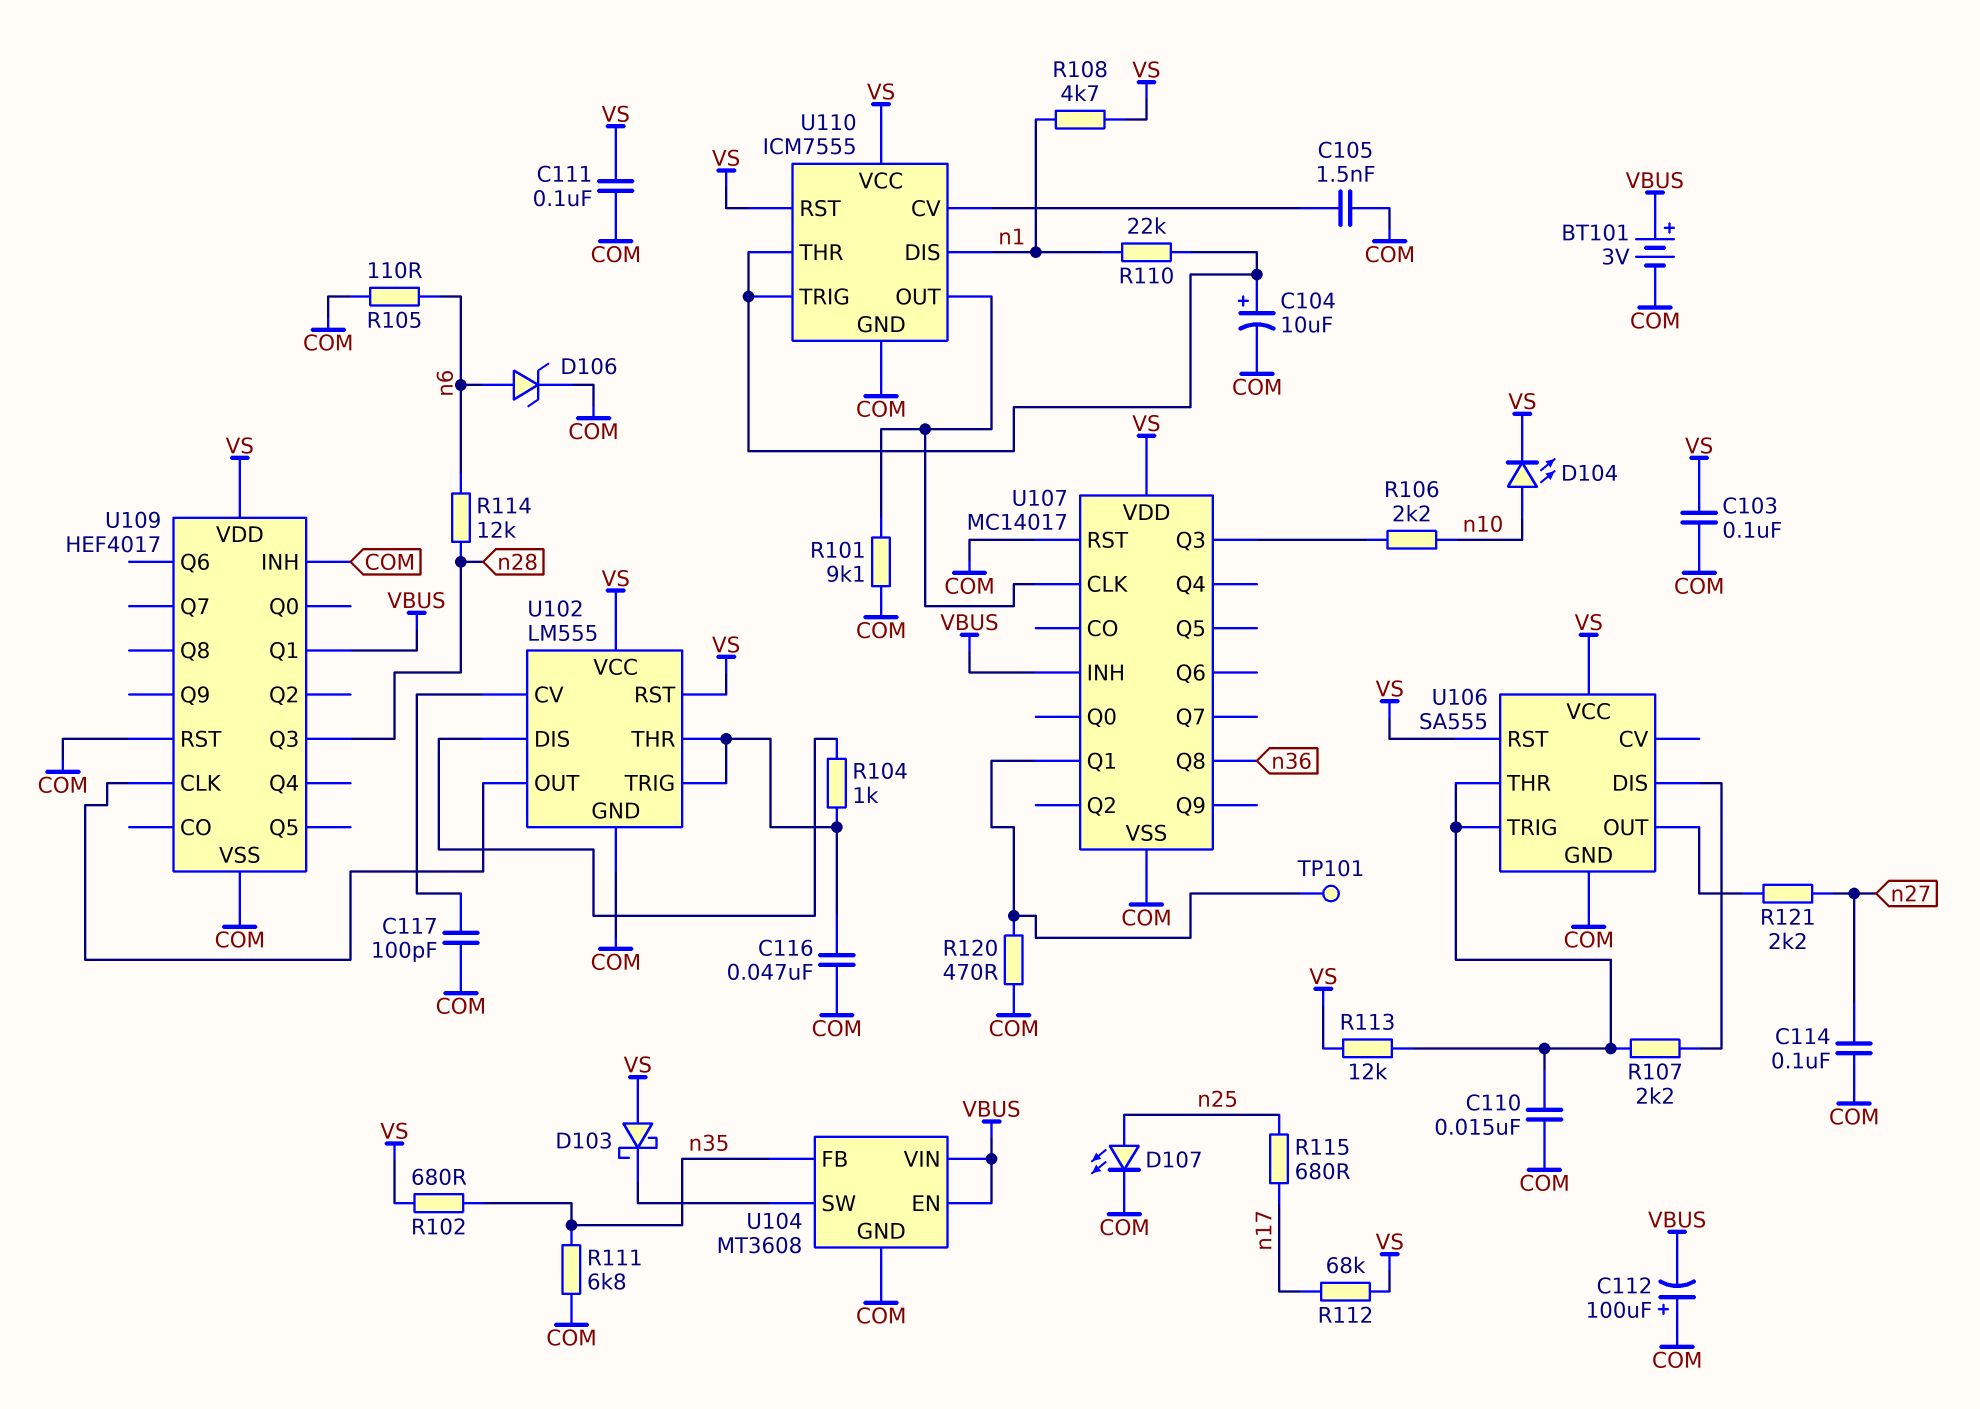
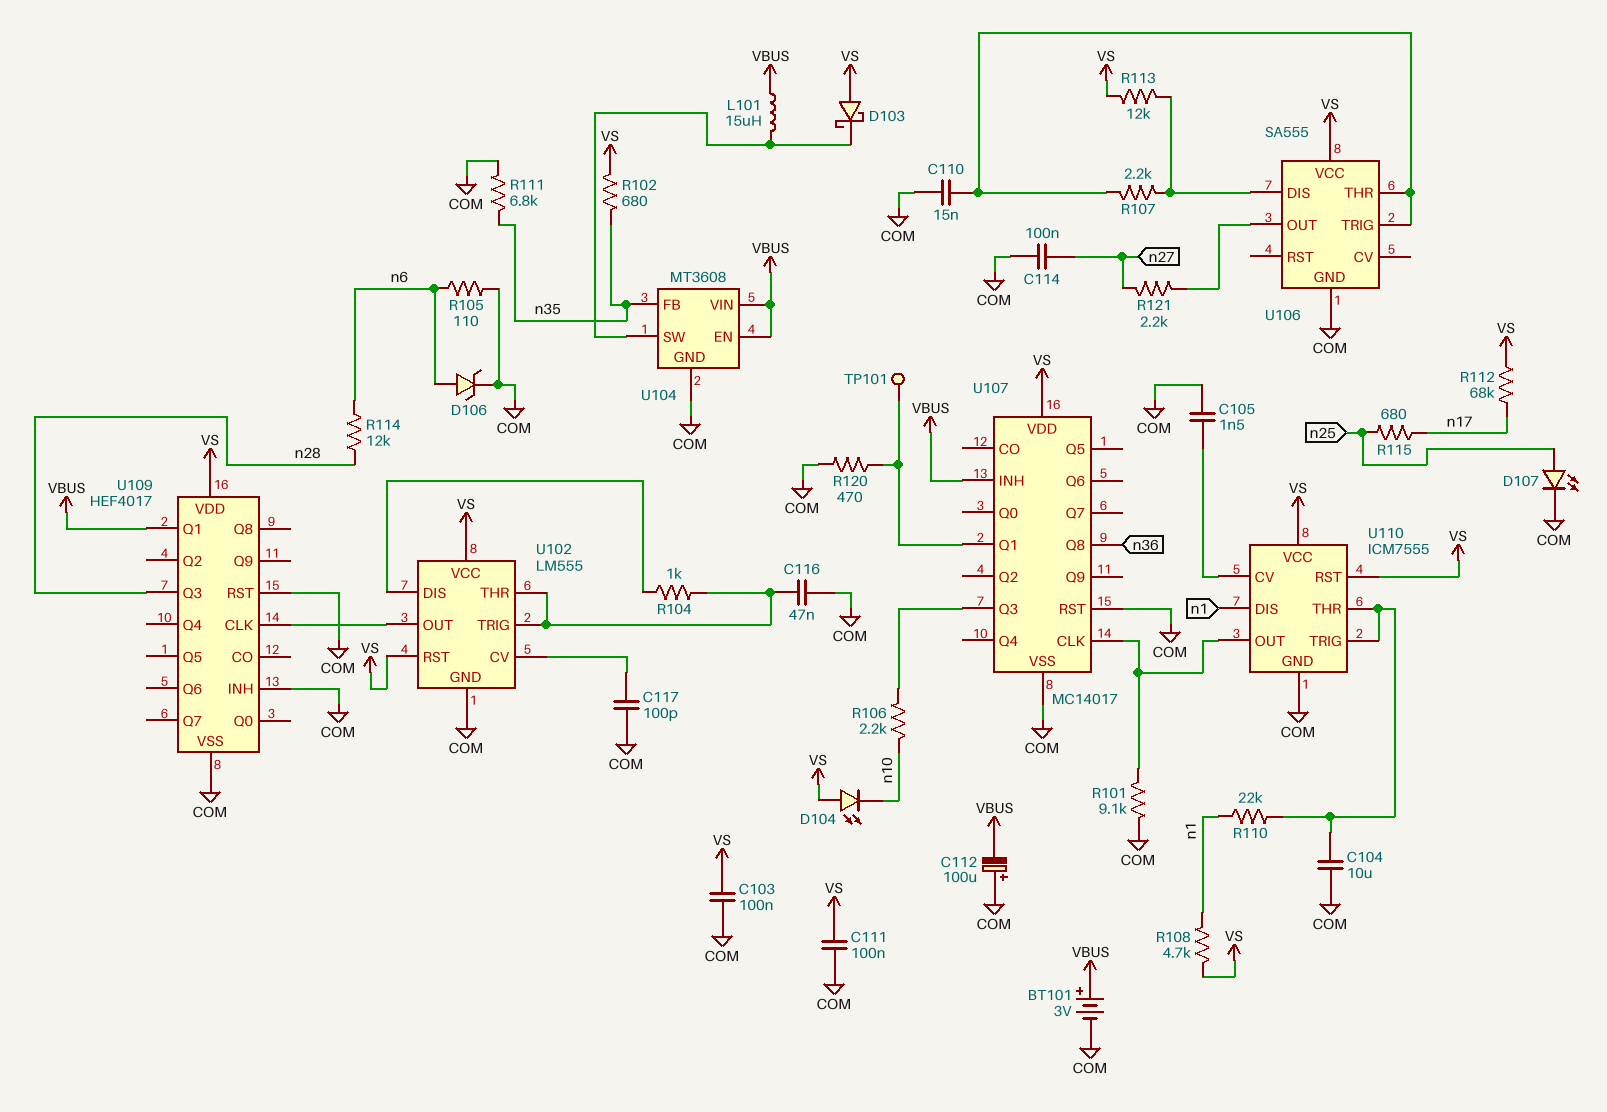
C104: 10uF (plus U110/THR, minus COM) -> 10uF (COM, U110/THR)
D104: LED (A n10, K VS) -> LED (A VS, K n10)
L101: none -> 15uH (U104/SW, VBUS)
R113: 12k (U106/THR, VS) -> 12k (U106/DIS, VS)
U106 pin RST: VS -> none

